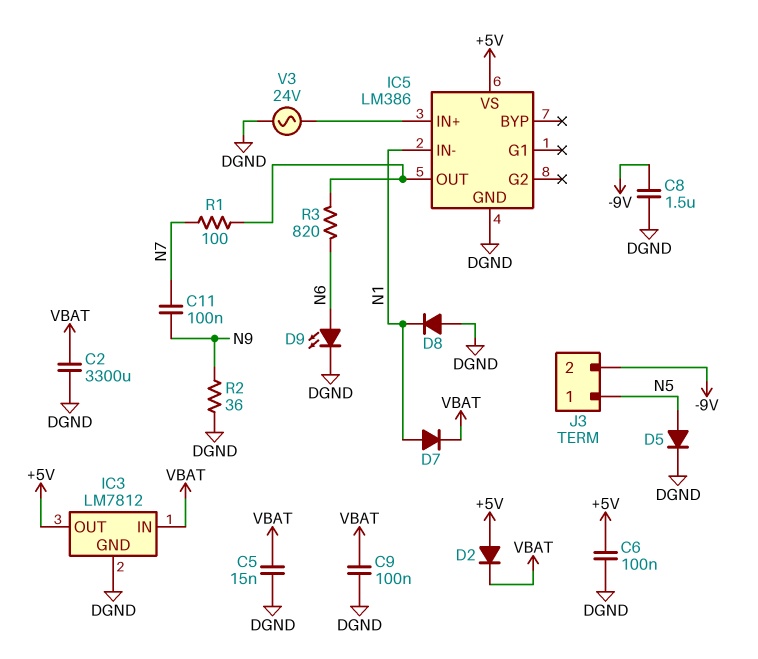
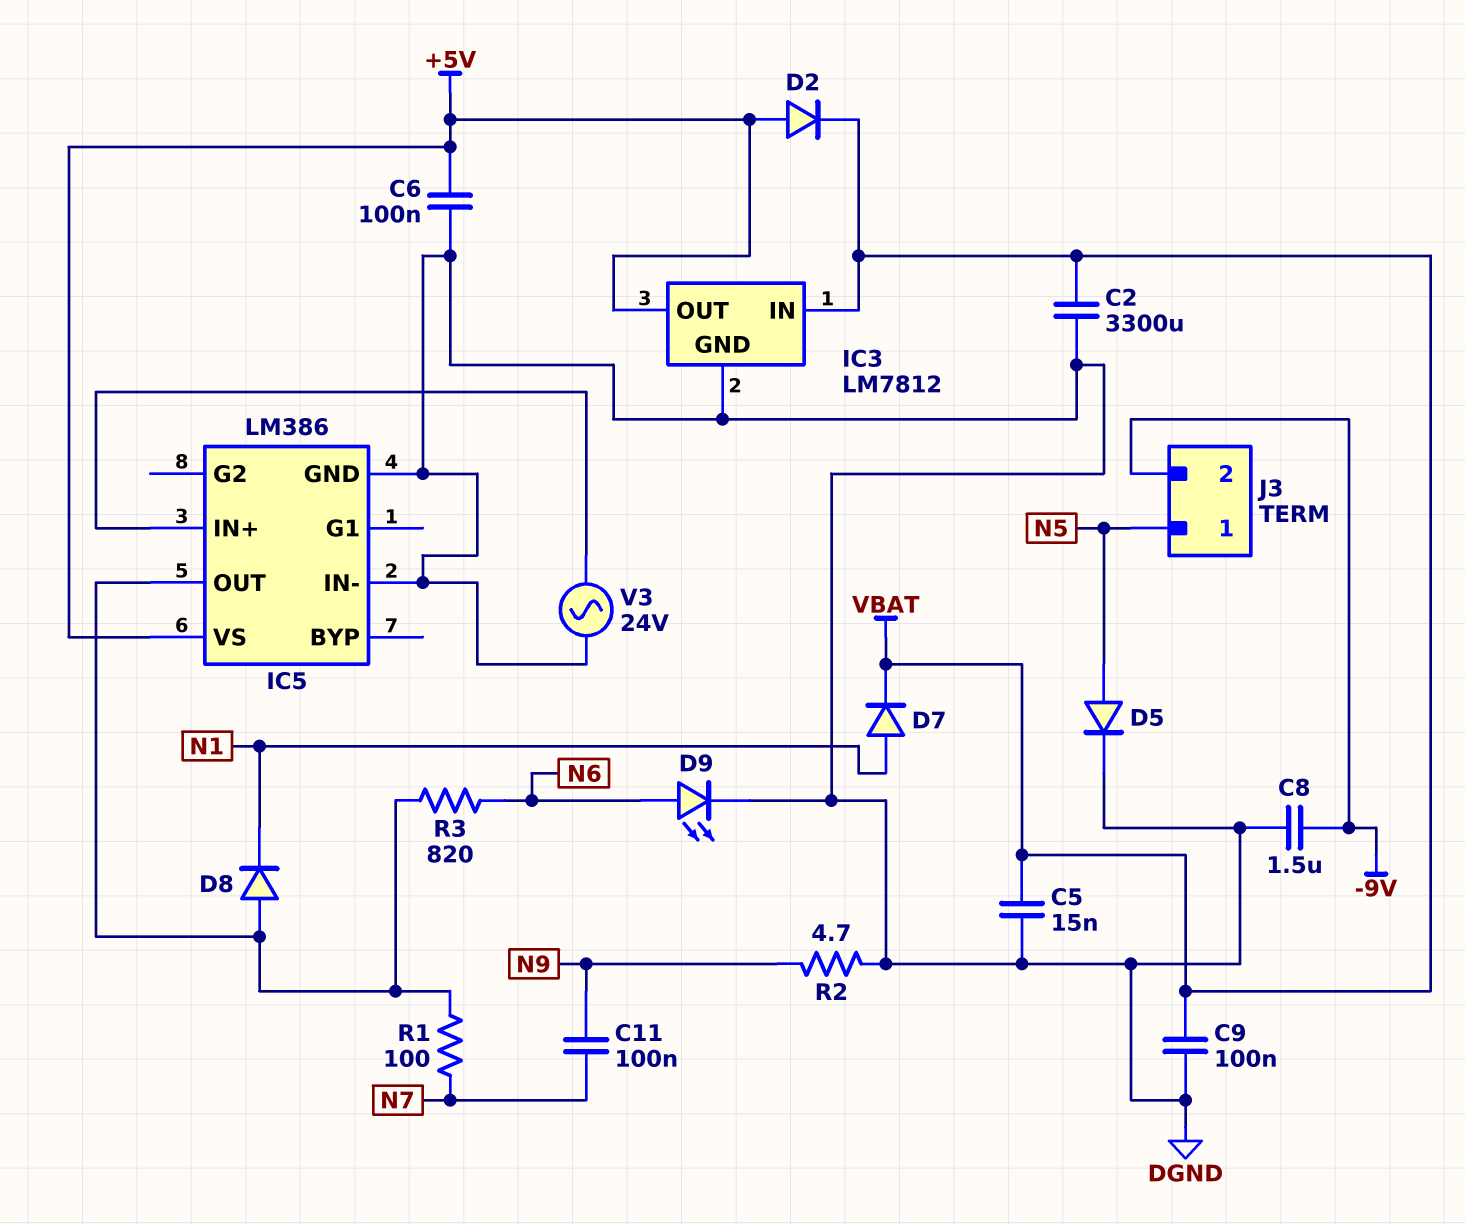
D8: diode (A DGND, K N1) -> diode (A IC5/OUT, K N1)
IC5 pin IN-: N1 -> DGND
R2: 36 (DGND, N9) -> 4.7 (DGND, N9)

